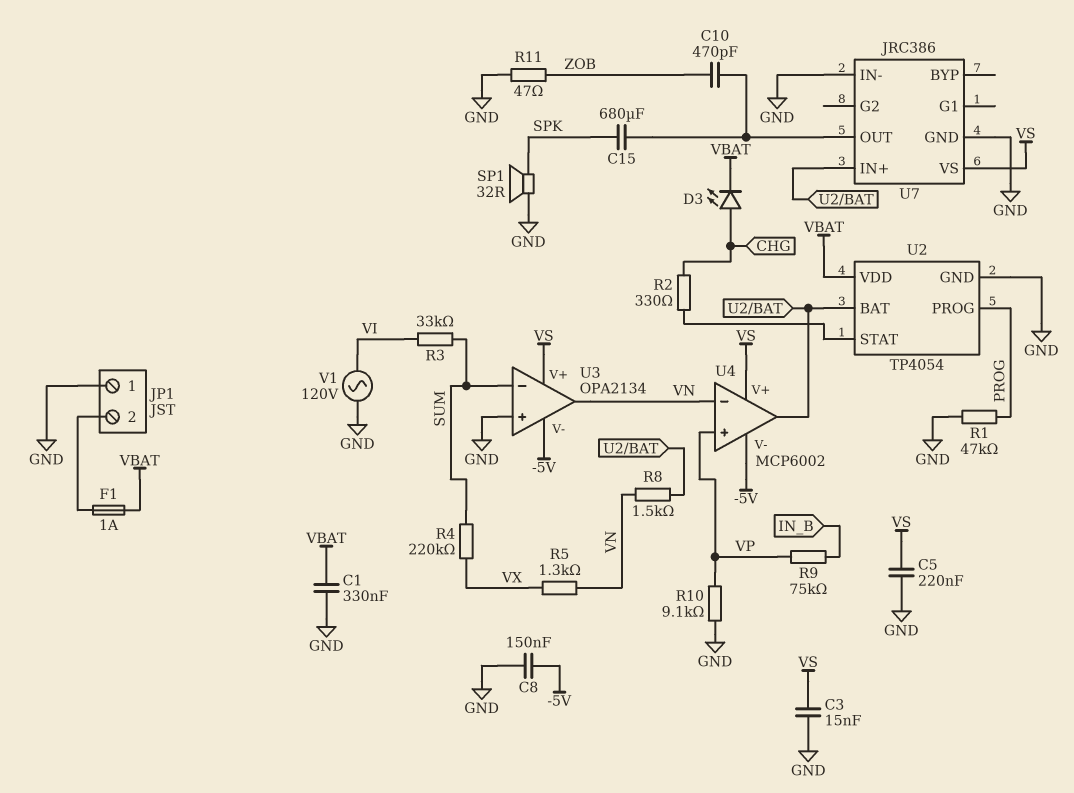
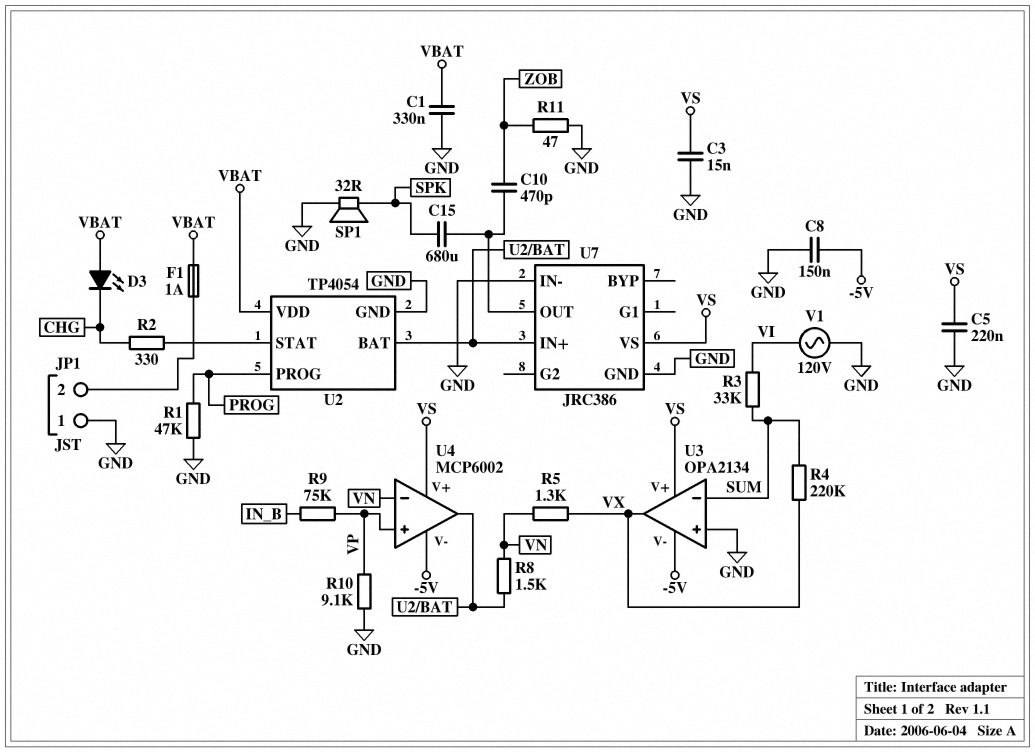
D3: LED (A CHG, K VBAT) -> LED (A VBAT, K CHG)
U3 pin out: VN -> VX

